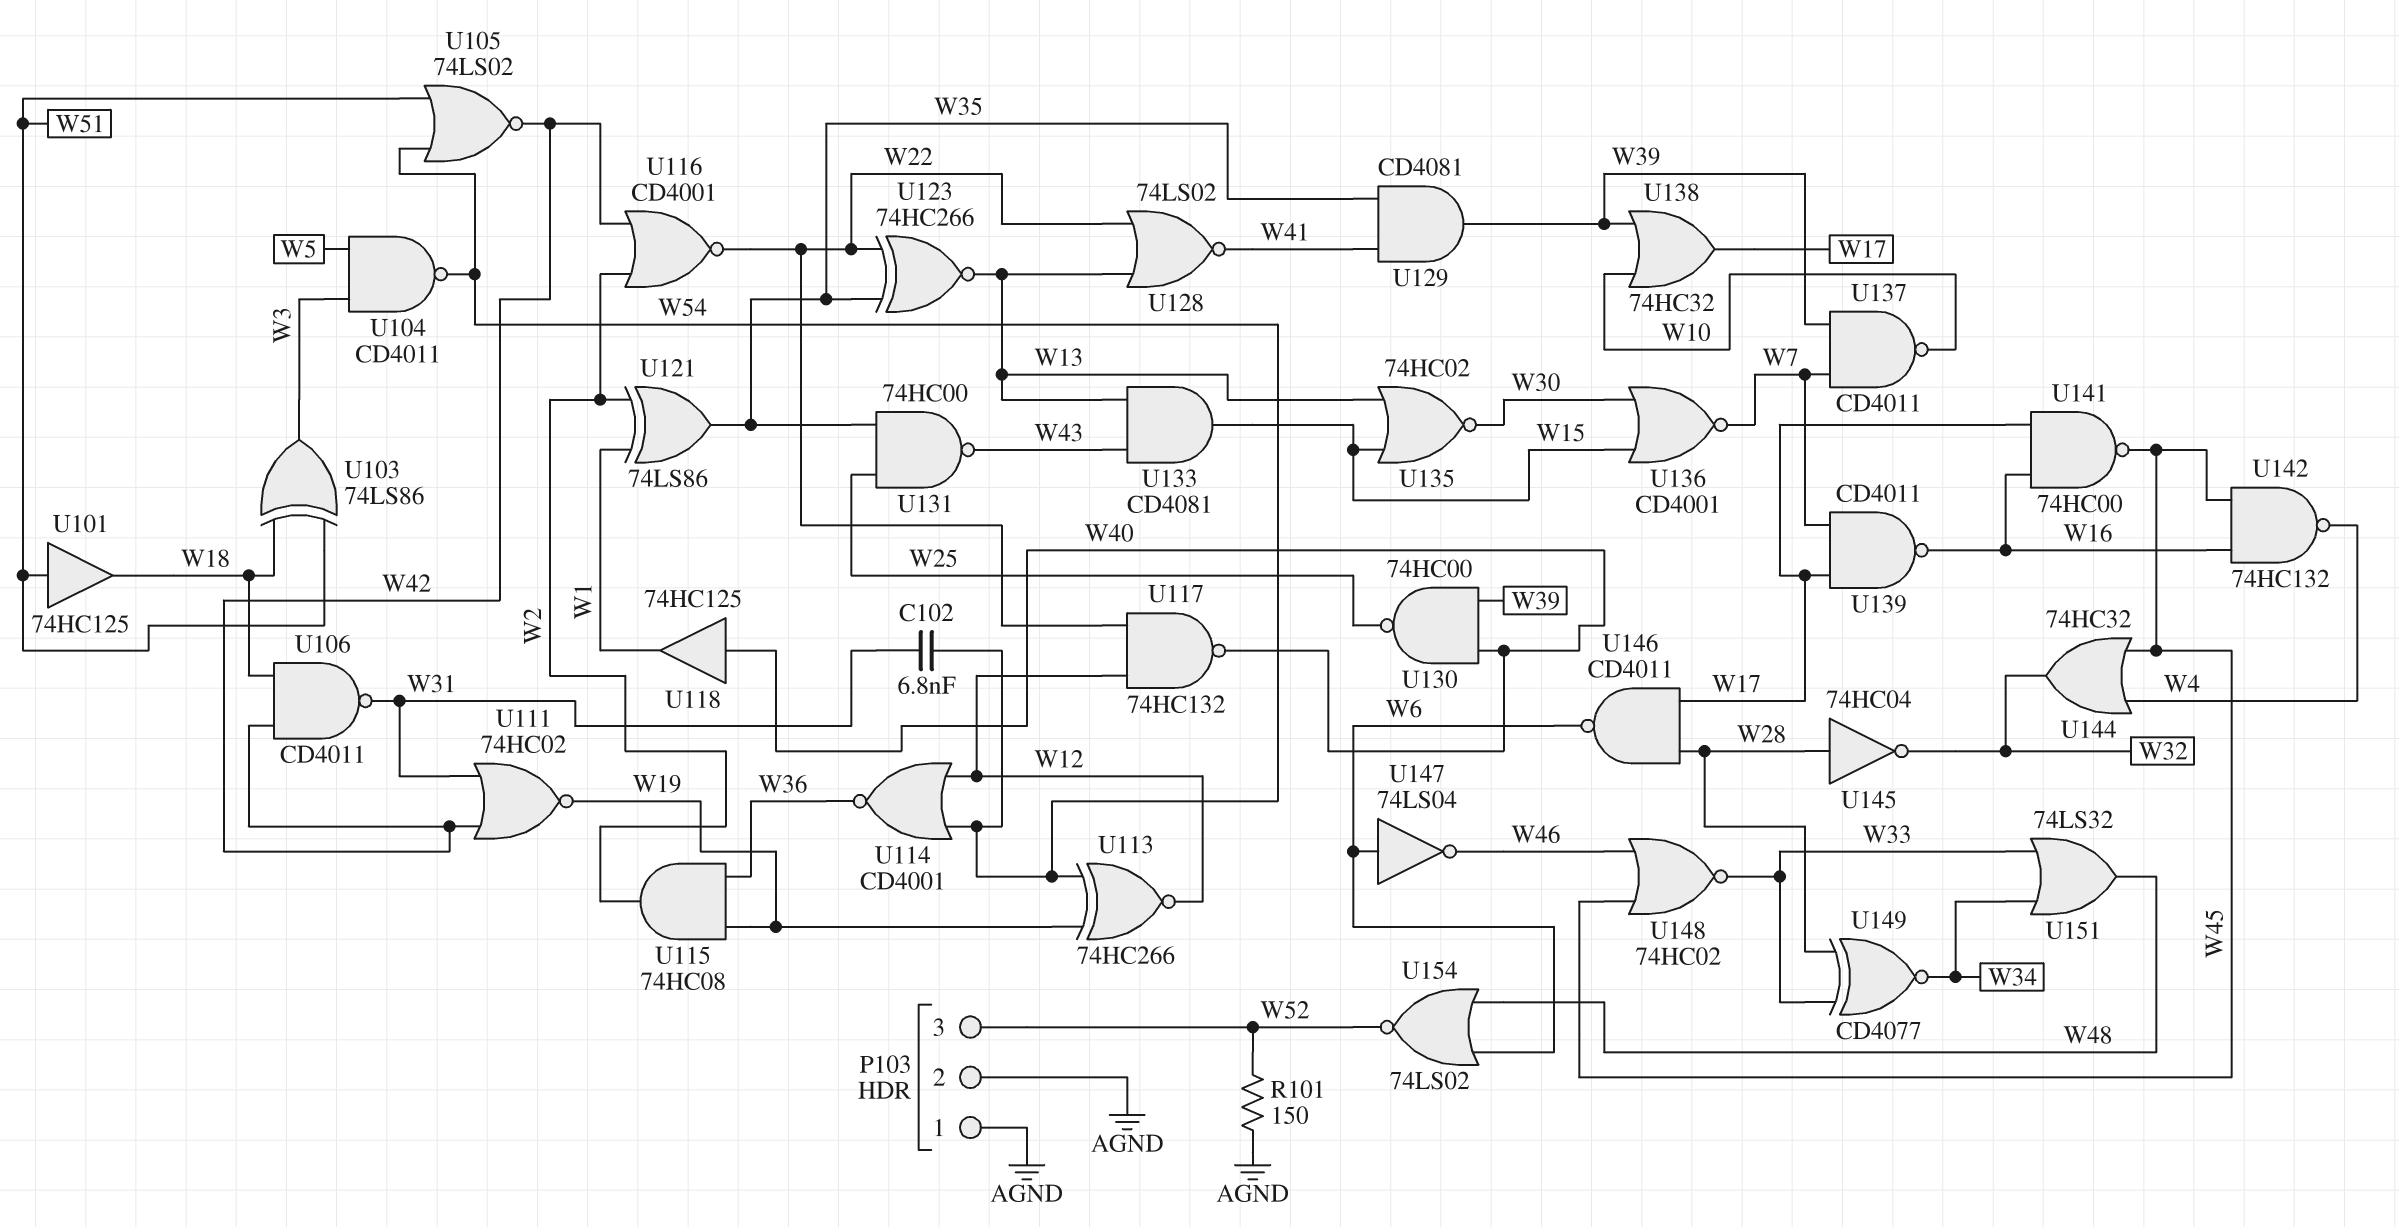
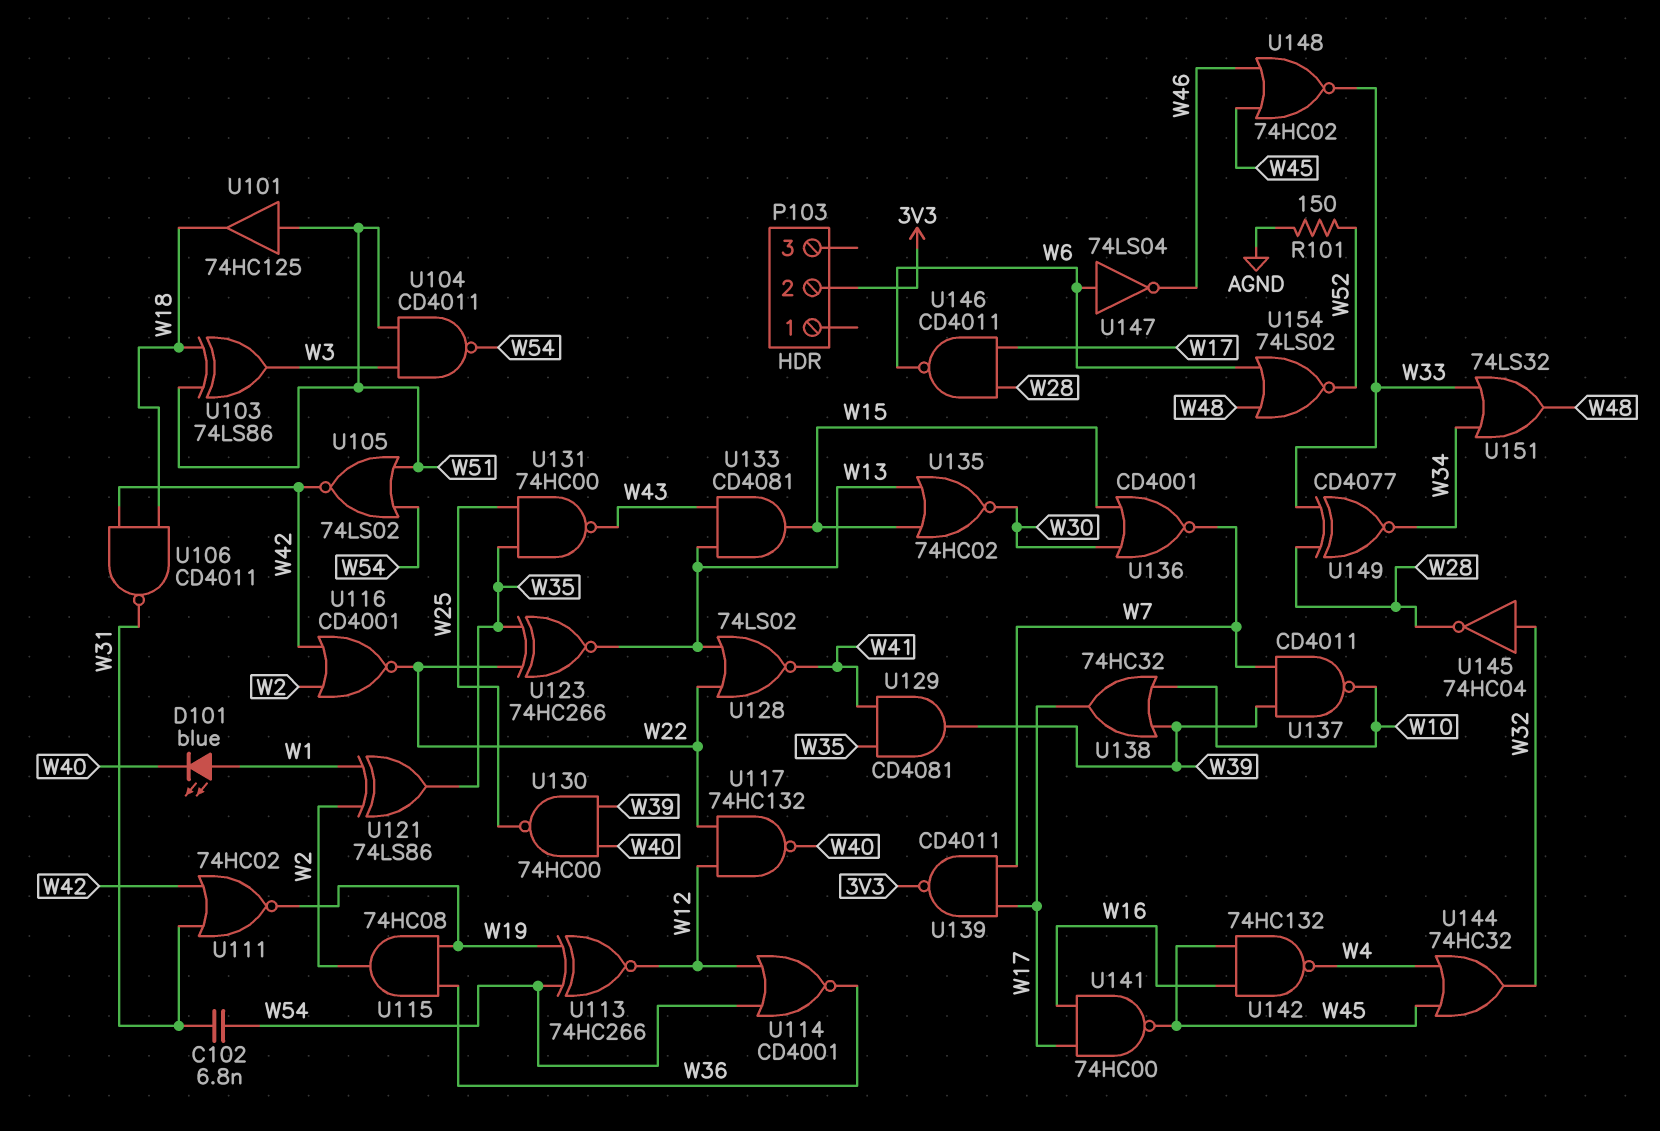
D101: none -> LED blue (A W1, K W40)
P103 pin 1: AGND -> none
P103 pin 2: AGND -> 3V3
P103 pin 3: W52 -> none
U104: NAND CD4011 (in W3, in W5, out W54) -> NAND CD4011 (in W3, in W51, out W54)
U118: buffer 74HC125 (in W40, out W1) -> none
U139: NAND CD4011 (in W7, in W17, out W16) -> NAND CD4011 (in W7, in W17, out 3V3)
U145: NOT 74HC04 (in W28, out W32) -> NOT 74HC04 (in W32, out W28)

